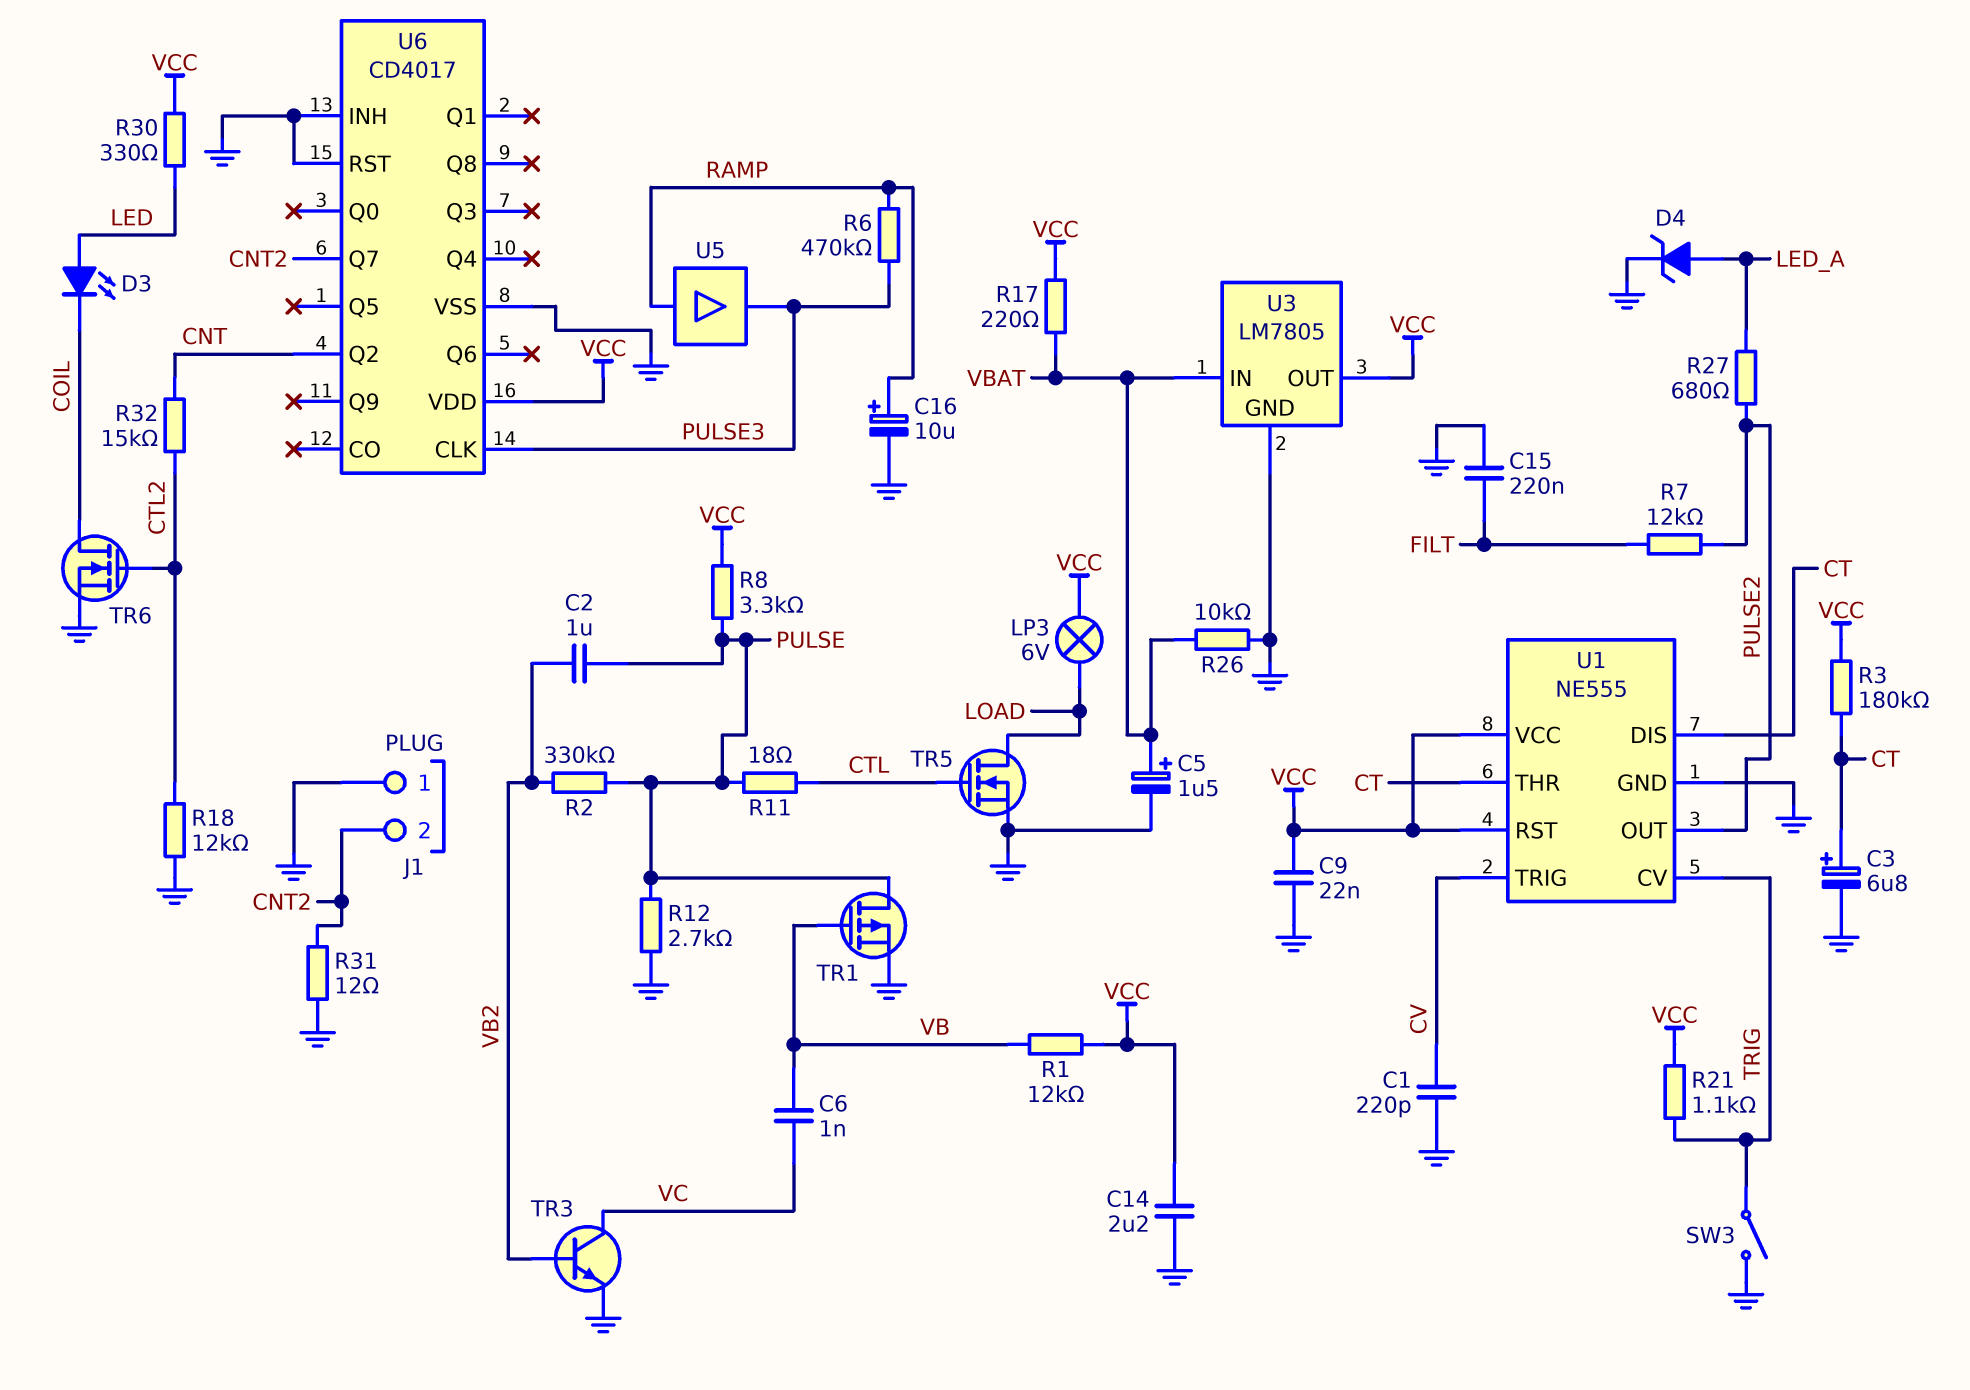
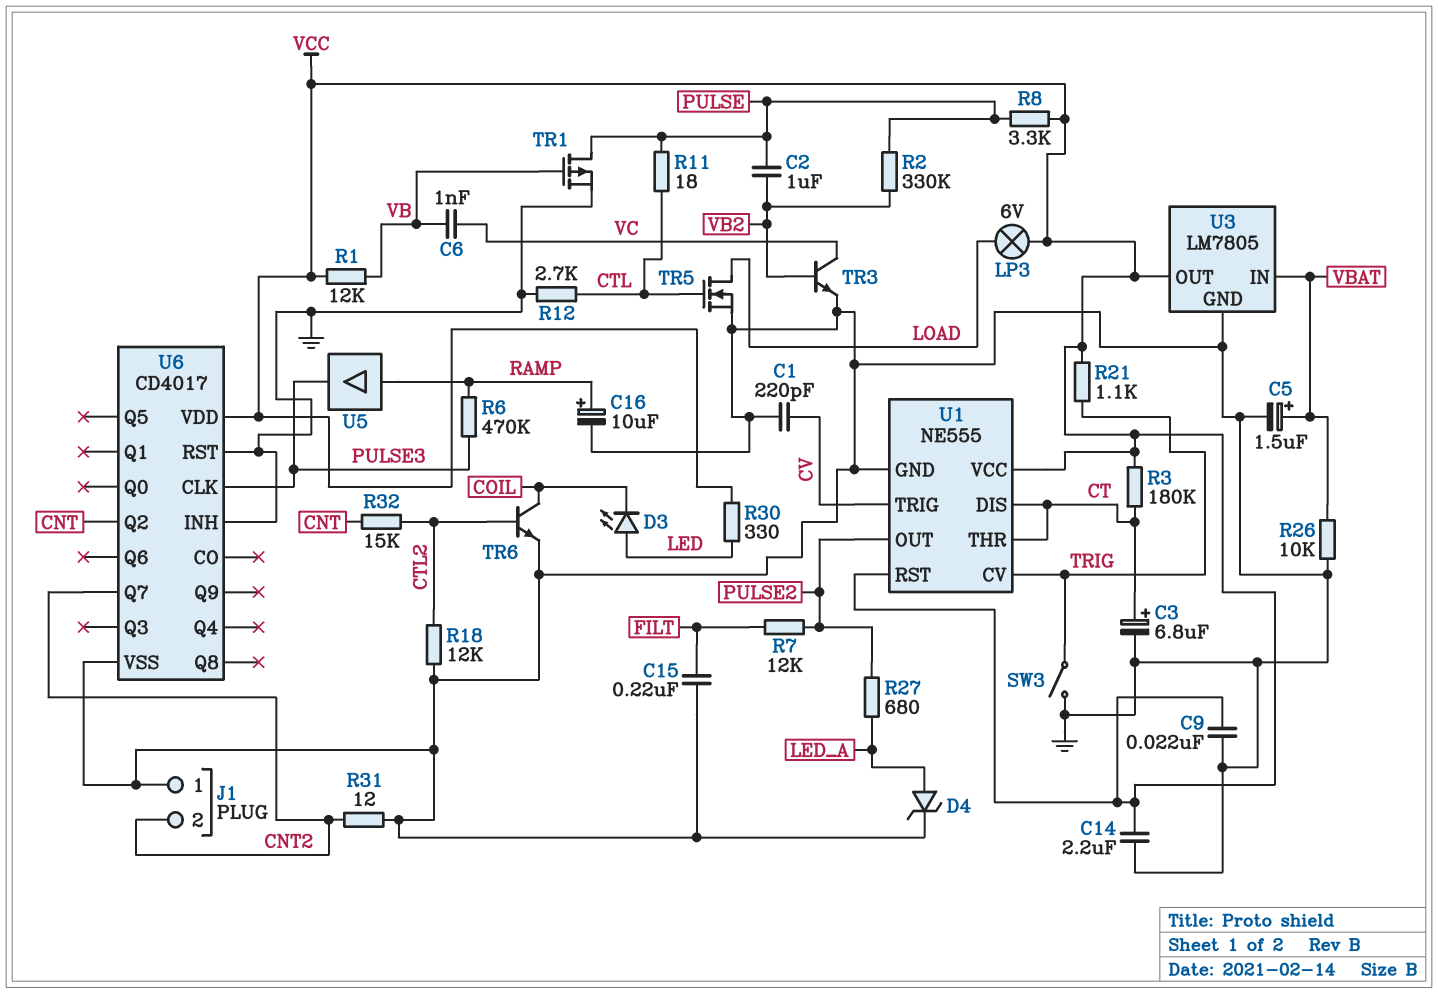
R12: 2.7k (GND, PULSE) -> 2.7k (CTL, GND)
R17: 220 (VBAT, VCC) -> none
TR6: NMOS (G CTL2, D COIL, S GND) -> NPN (B CTL2, C COIL, E GND)

